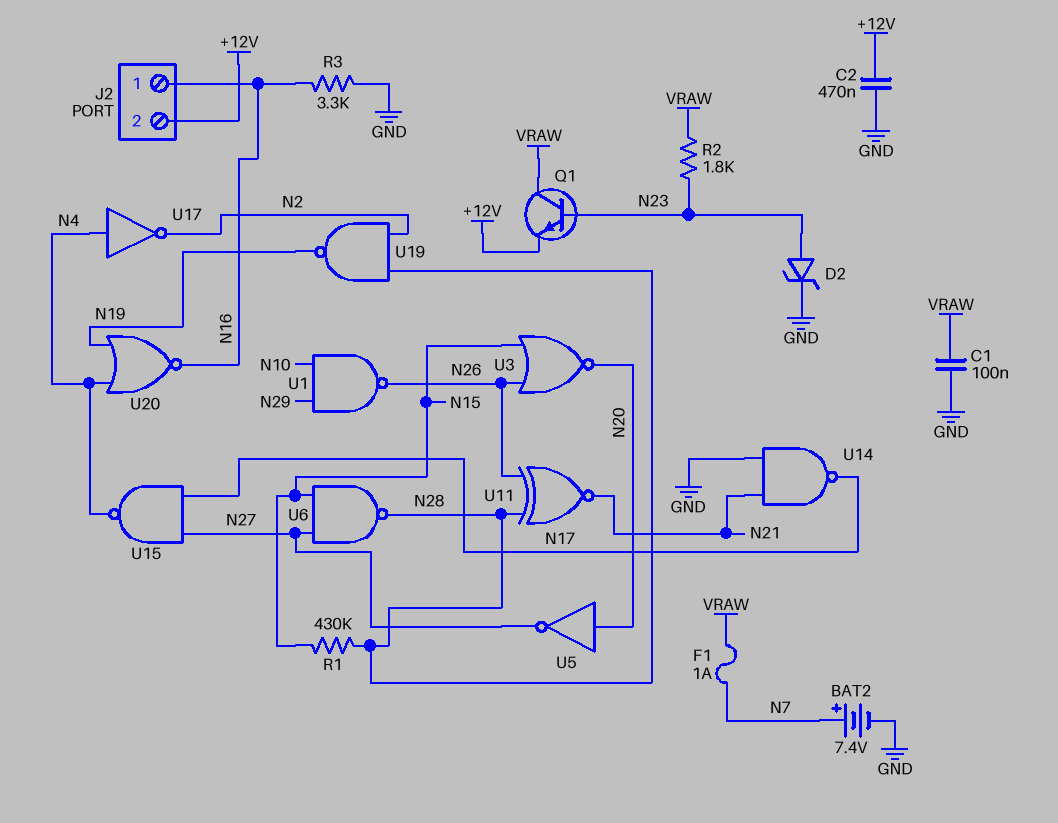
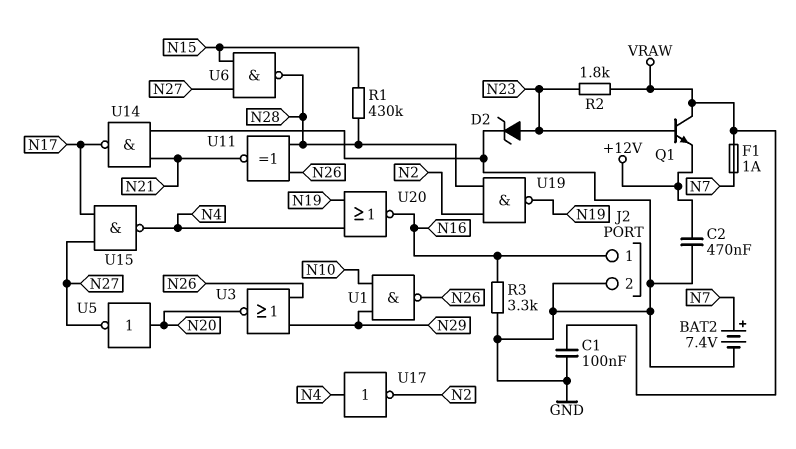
J2 pin 2: +12V -> GND
U3: NOR (in N15, in N26, out N20) -> NOR (in N26, in N29, out N20)

